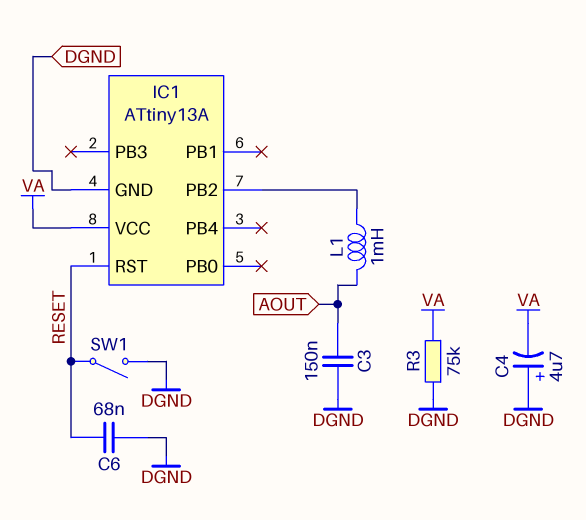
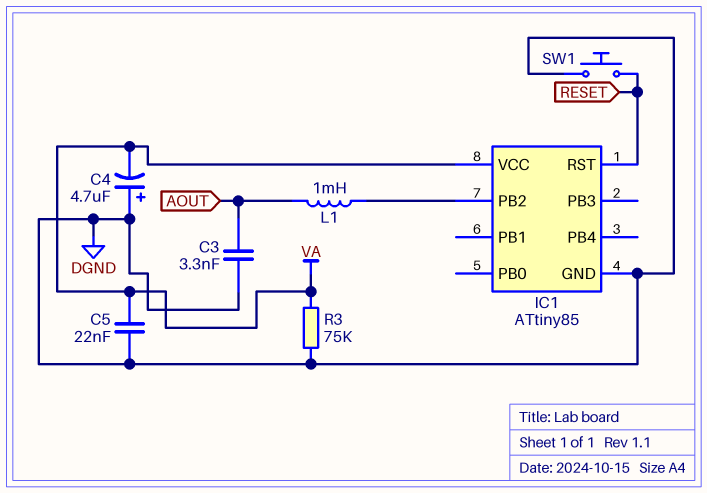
C3: 150nF (AOUT, DGND) -> 3.3nF (AOUT, DGND)
C5: none -> 22nF (DGND, VA)
C6: 68nF (DGND, RESET) -> none
IC1: ATtiny13A -> ATtiny85
SW1: switch (DGND, RESET) -> button (DGND, RESET)

